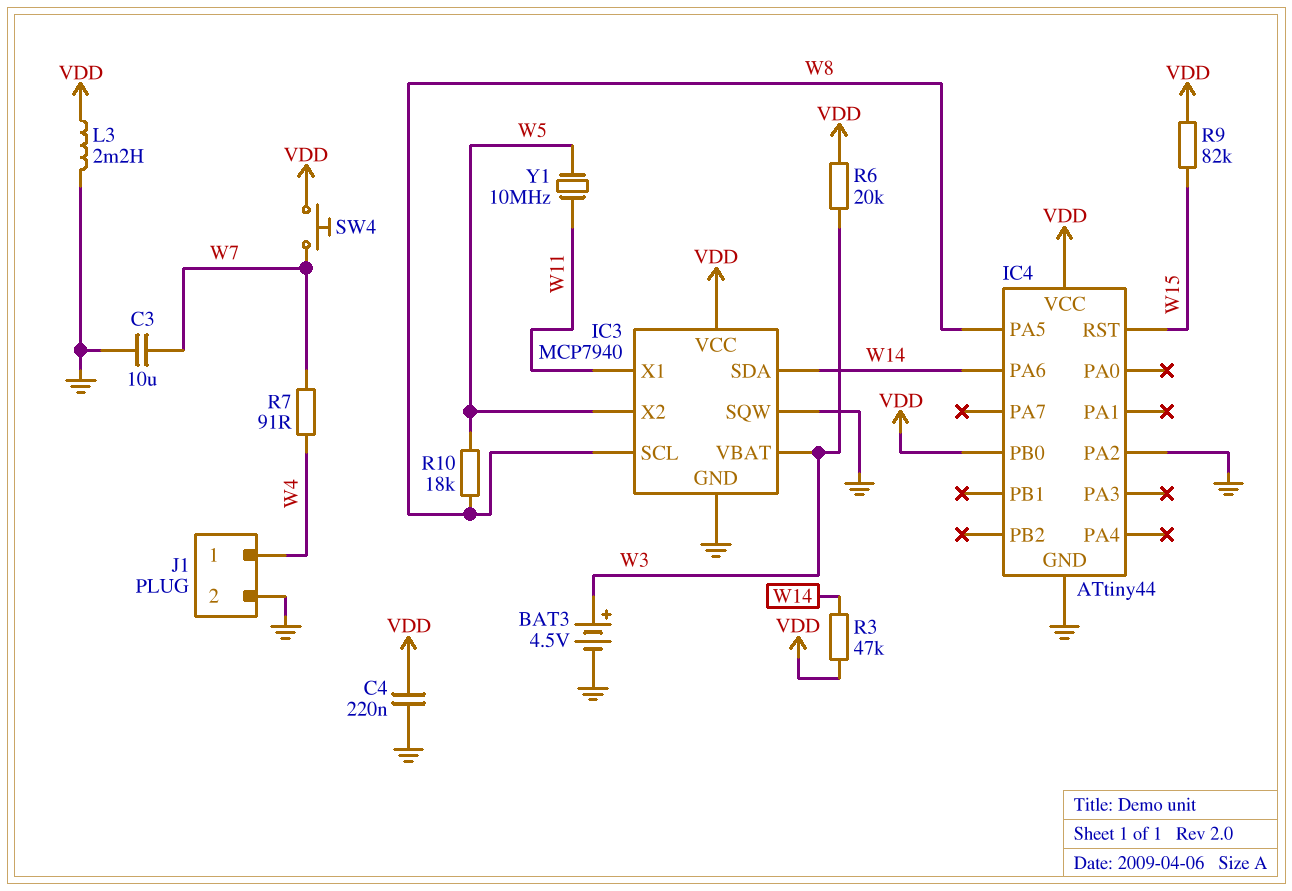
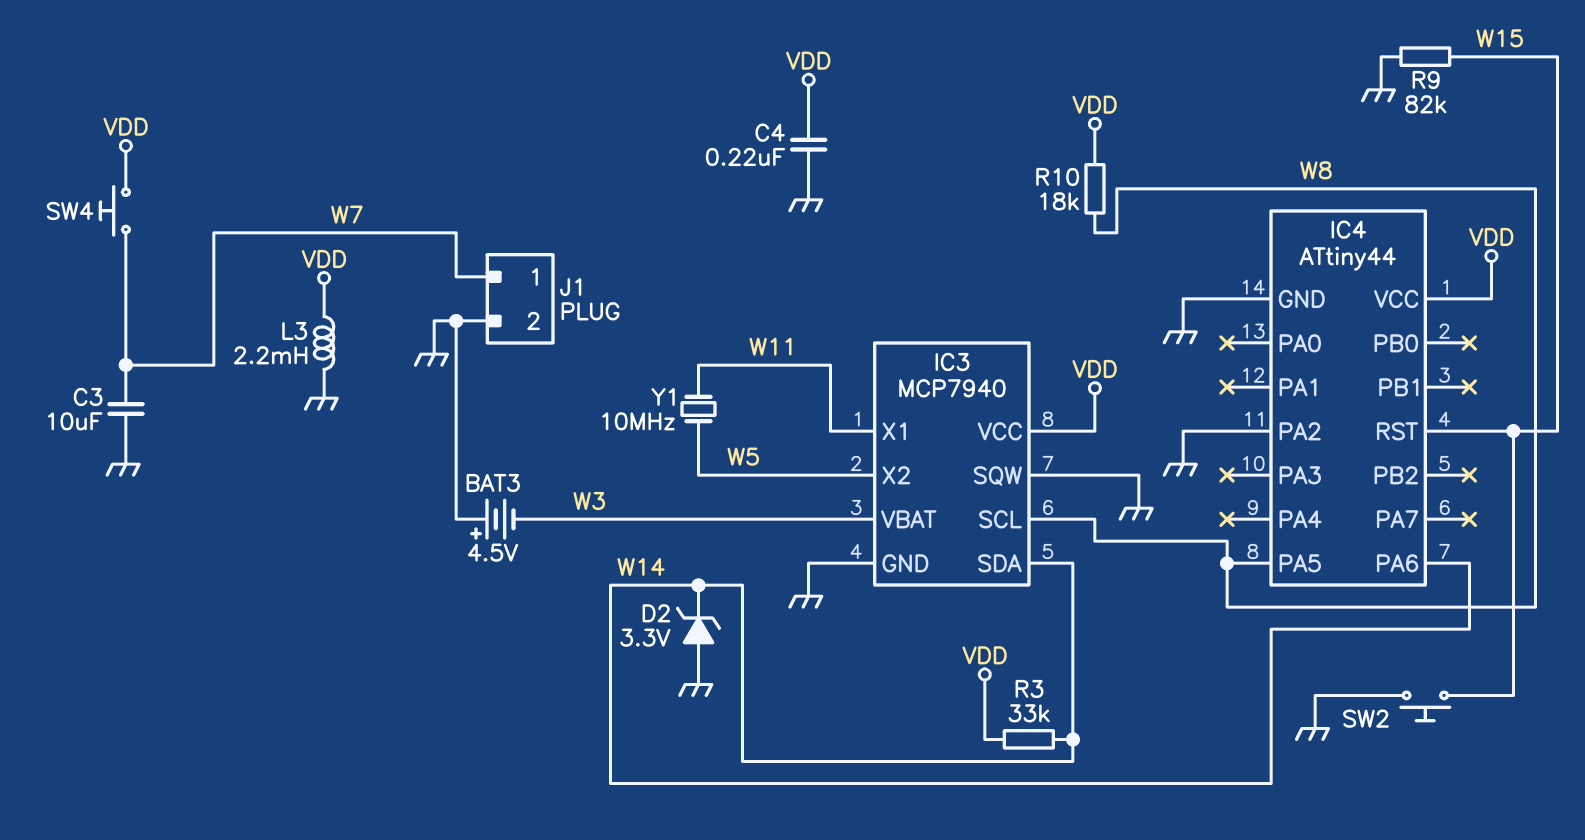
BAT3: 4.5V (plus W3, minus GND) -> 4.5V (plus GND, minus W3)
D2: none -> zener 3.3V (A GND, K W14)
IC4 pin PB0: VDD -> none
J1 pin 1: W4 -> W7
R3: 47k (VDD, W14) -> 33k (VDD, W14)
R6: 20k (VDD, W3) -> none
R7: 91 (W4, W7) -> none
R9: 82k (VDD, W15) -> 82k (GND, W15)
R10: 18k (W5, W8) -> 18k (VDD, W8)
SW2: none -> button (GND, W15)

